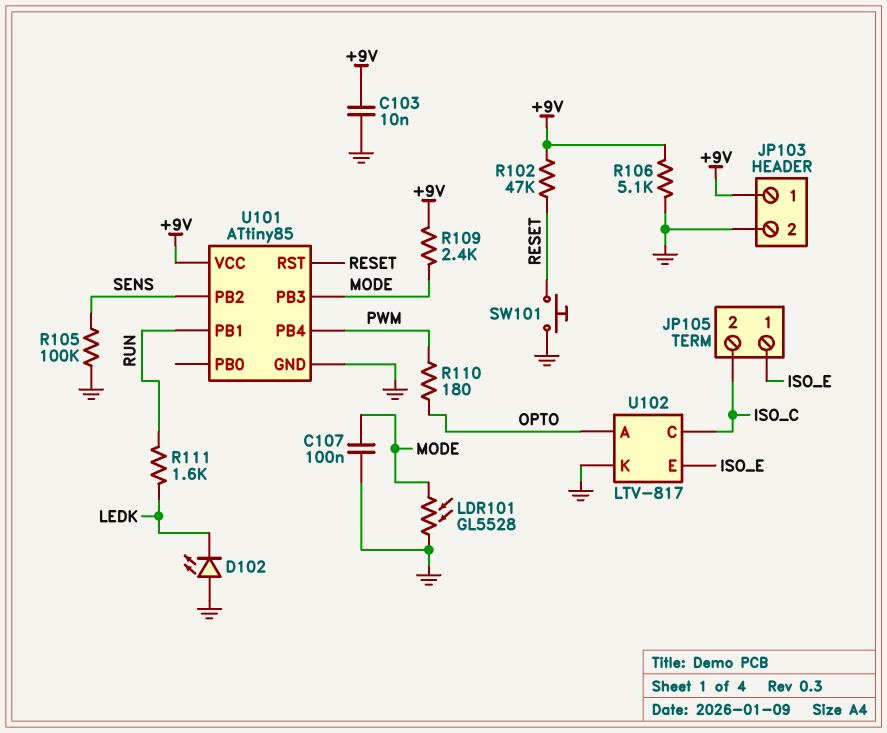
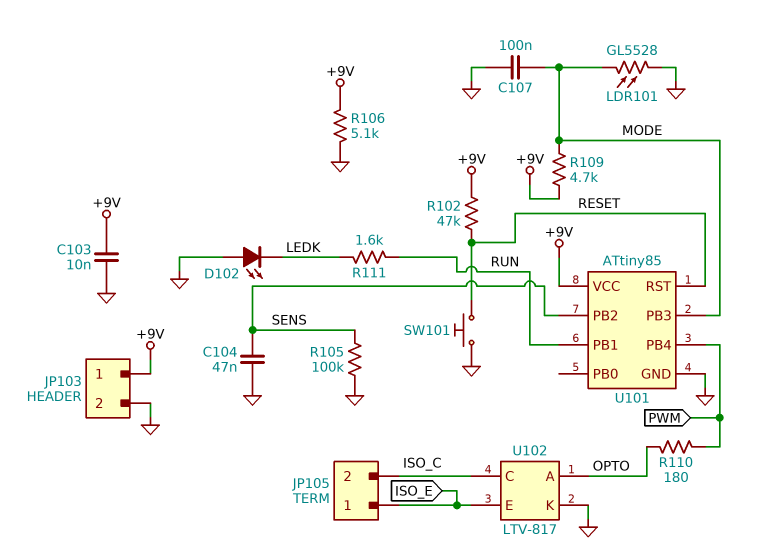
C104: none -> 47nF (GND, SENS)
R109: 2.4k (+9V, MODE) -> 4.7k (+9V, MODE)

